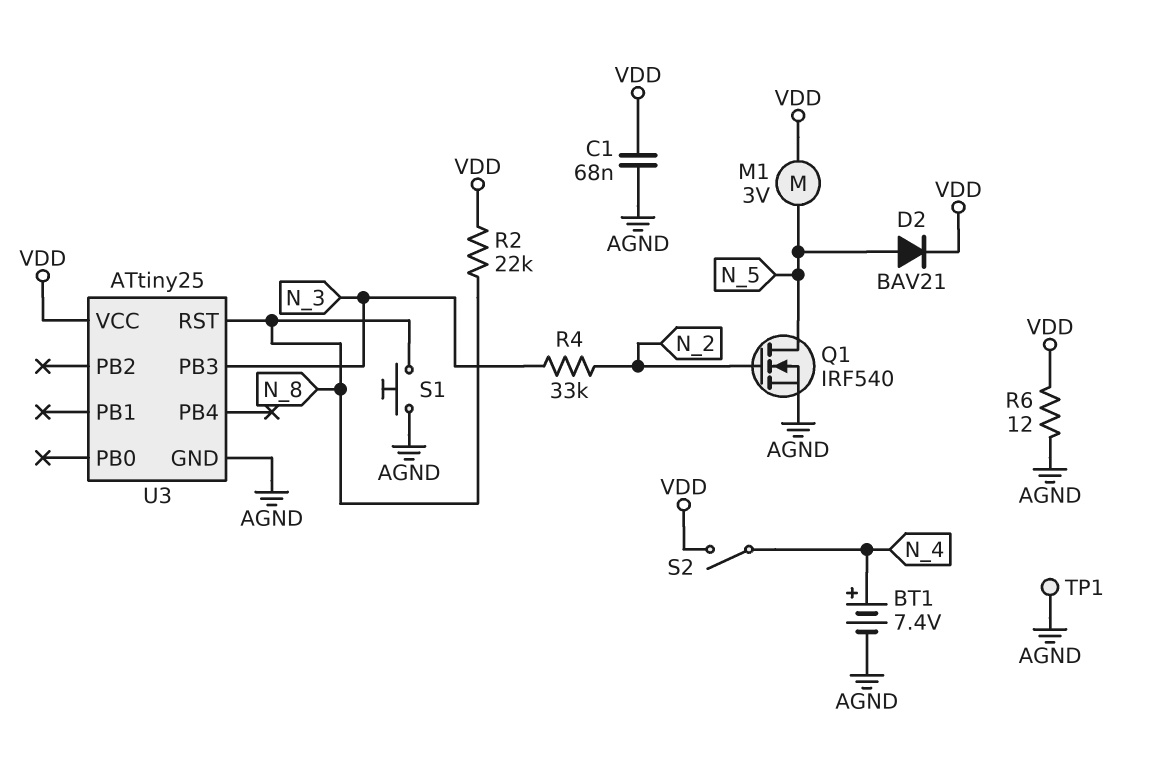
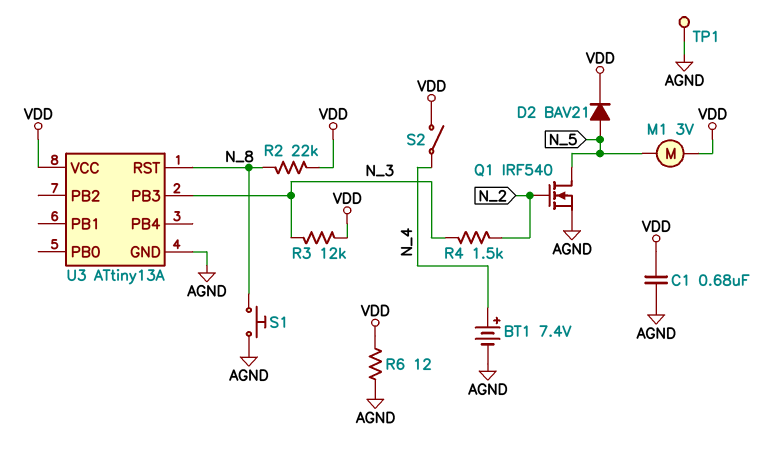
C1: 68nF (AGND, VDD) -> 680nF (AGND, VDD)
R3: none -> 12k (N_3, VDD)
R4: 33k (N_2, N_3) -> 1.5k (N_2, N_3)
U3: ATtiny25 -> ATtiny13A

